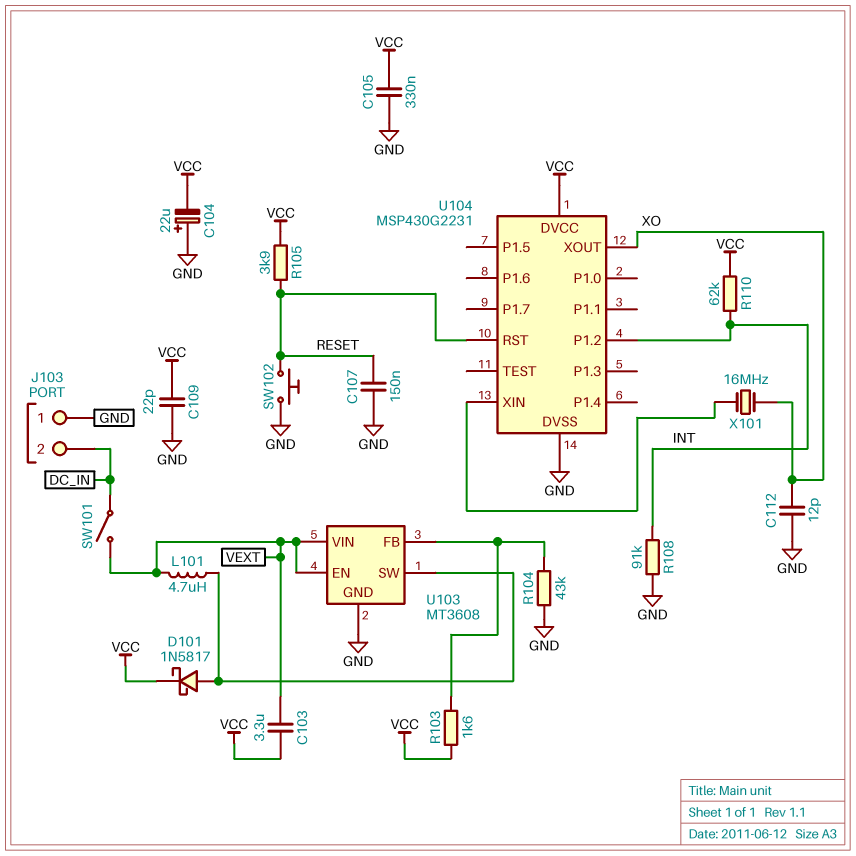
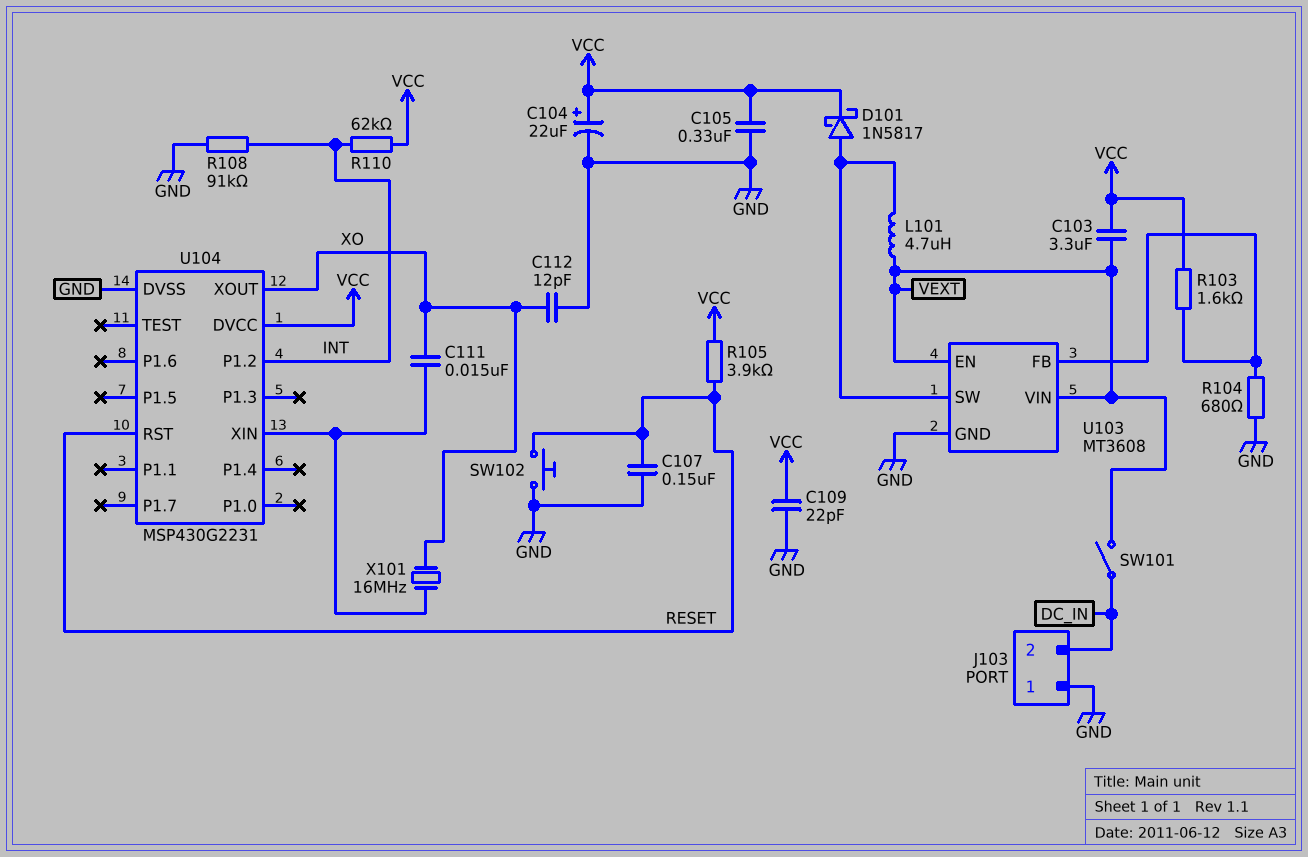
C104: 22uF (plus GND, minus VCC) -> 22uF (plus VCC, minus GND)
C111: none -> 15nF (U104/XIN, XO)
R104: 43k (GND, U103/FB) -> 680 (GND, U103/FB)

